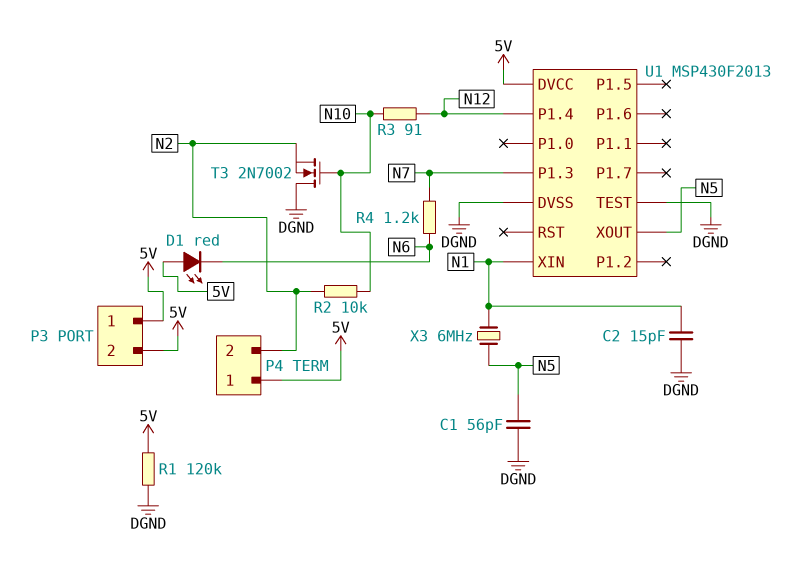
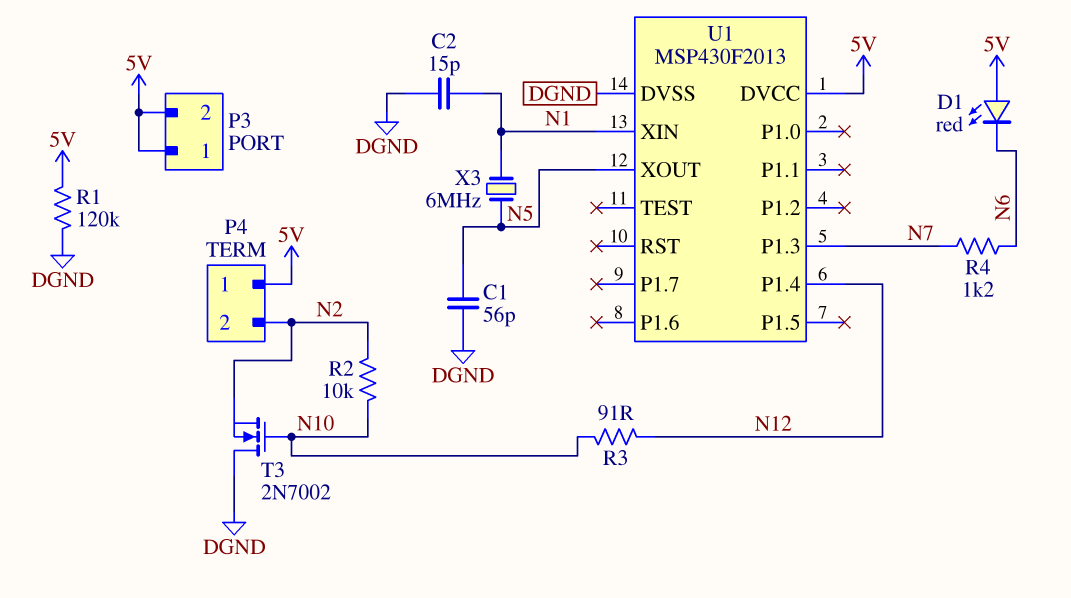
U1 pin TEST: DGND -> none

